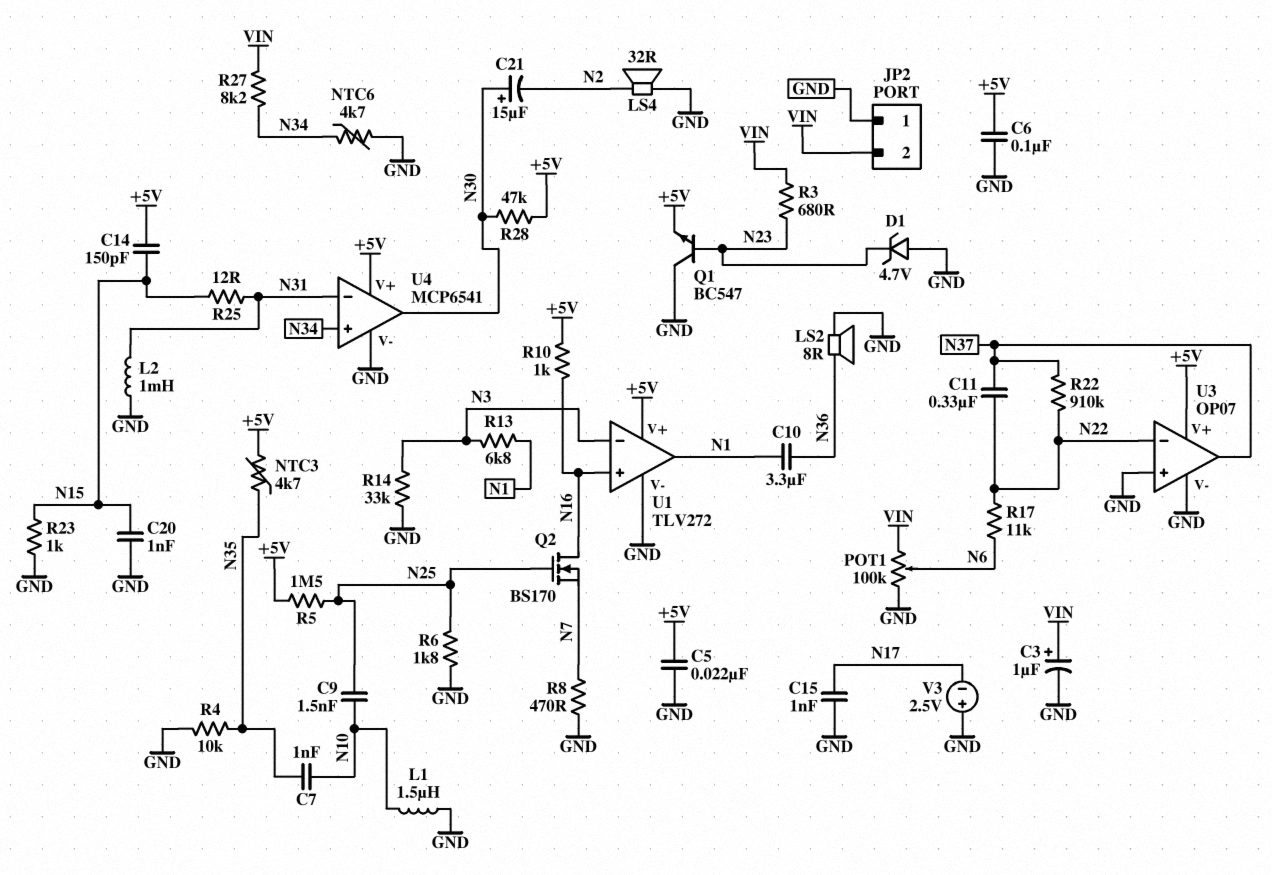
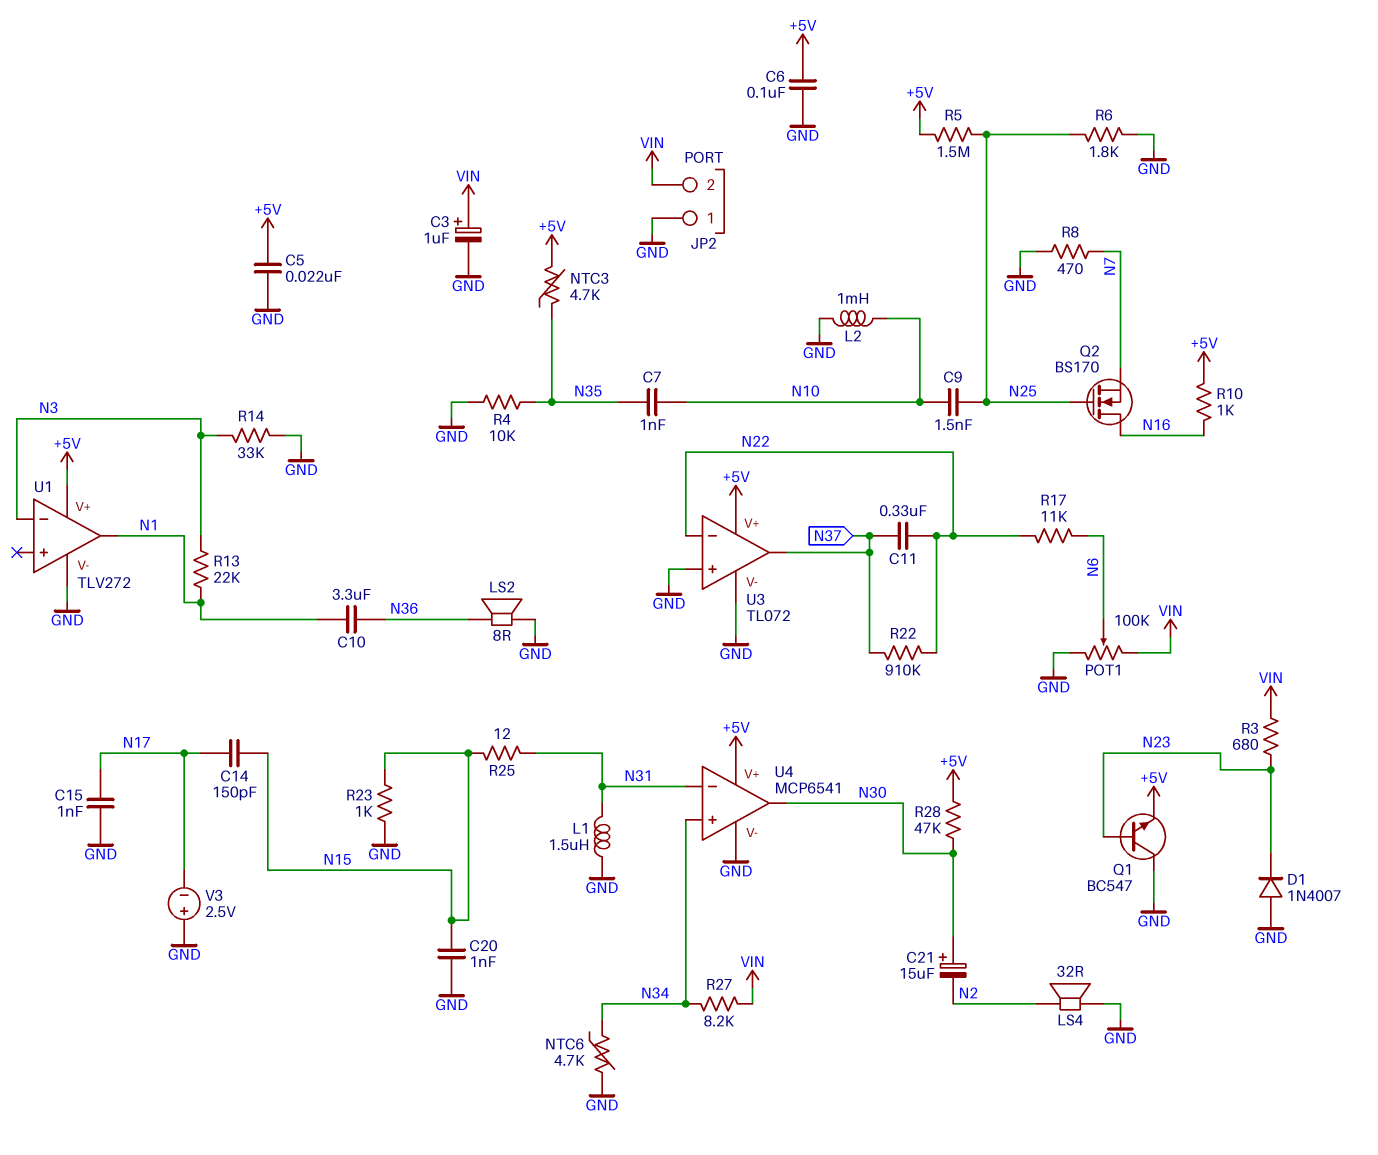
C14: 150pF (+5V, N15) -> 150pF (N15, N17)
D1: zener 4.7V (A GND, K N23) -> diode 1N4007 (A GND, K N23)
L1: 1.5uH (GND, N10) -> 1.5uH (GND, N31)
L2: 1mH (GND, N31) -> 1mH (GND, N10)
R13: 6.8k (N1, N3) -> 22k (N1, N3)
U1 pin in+: N16 -> none
U3: OP07 -> TL072

